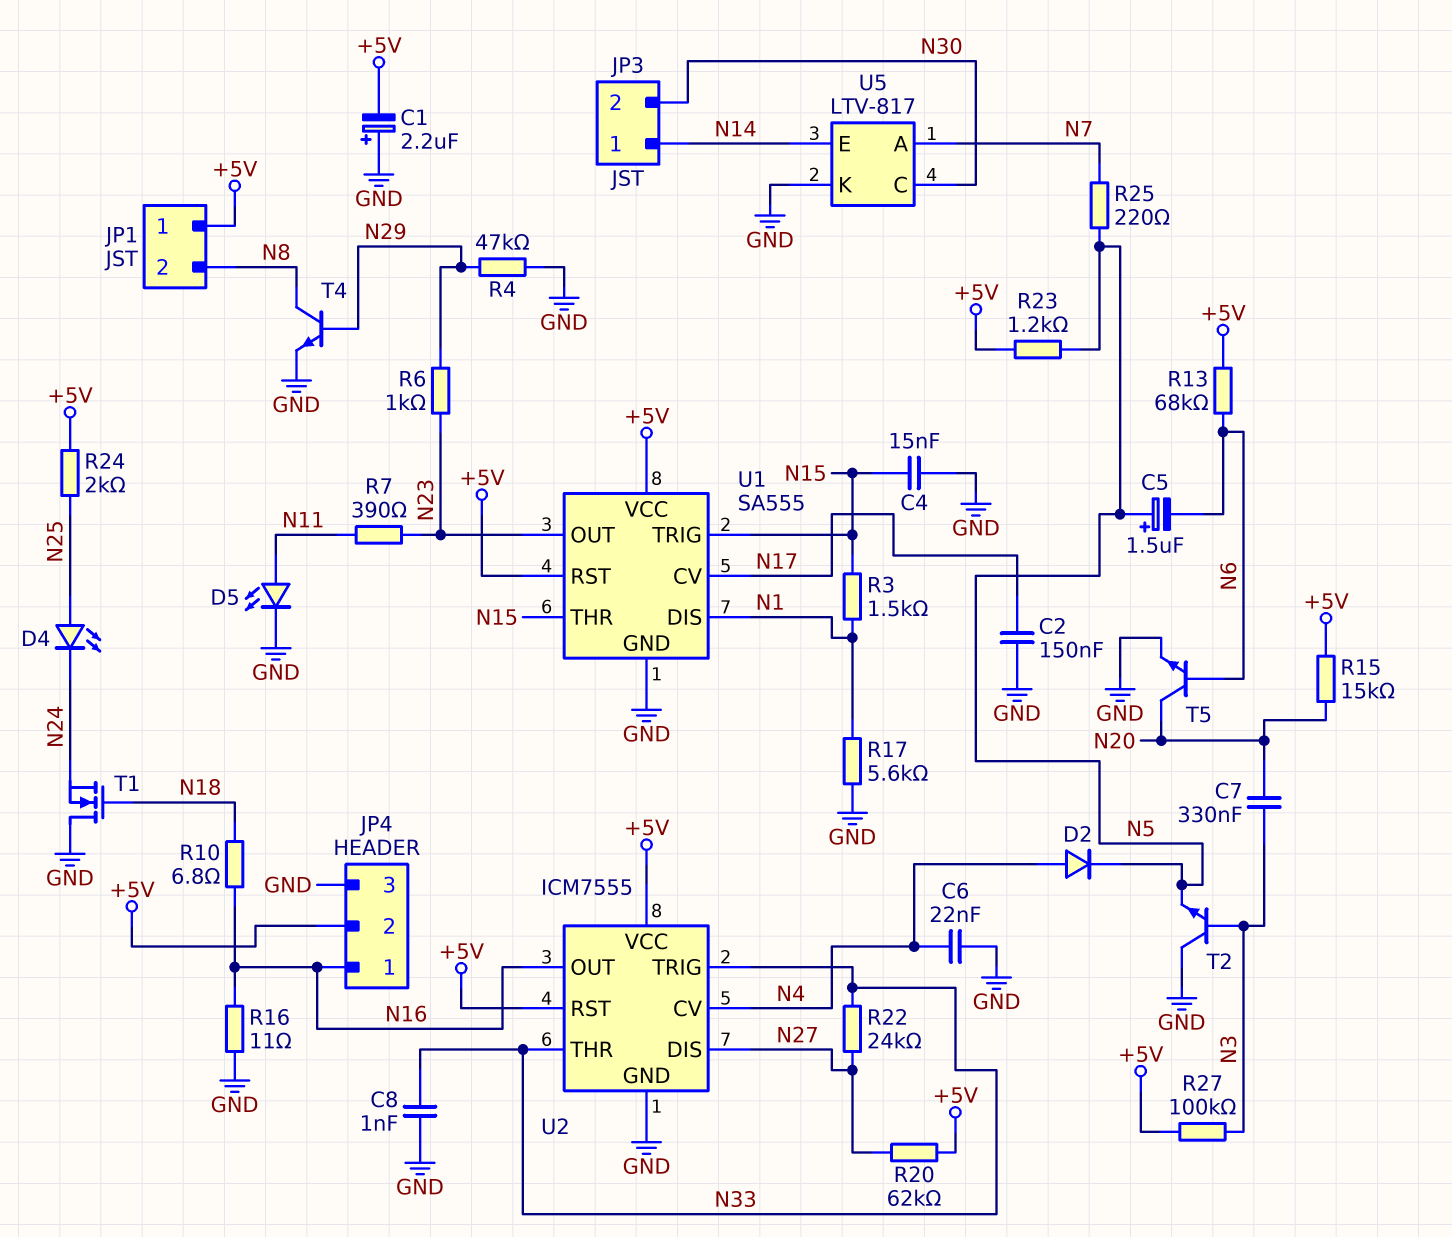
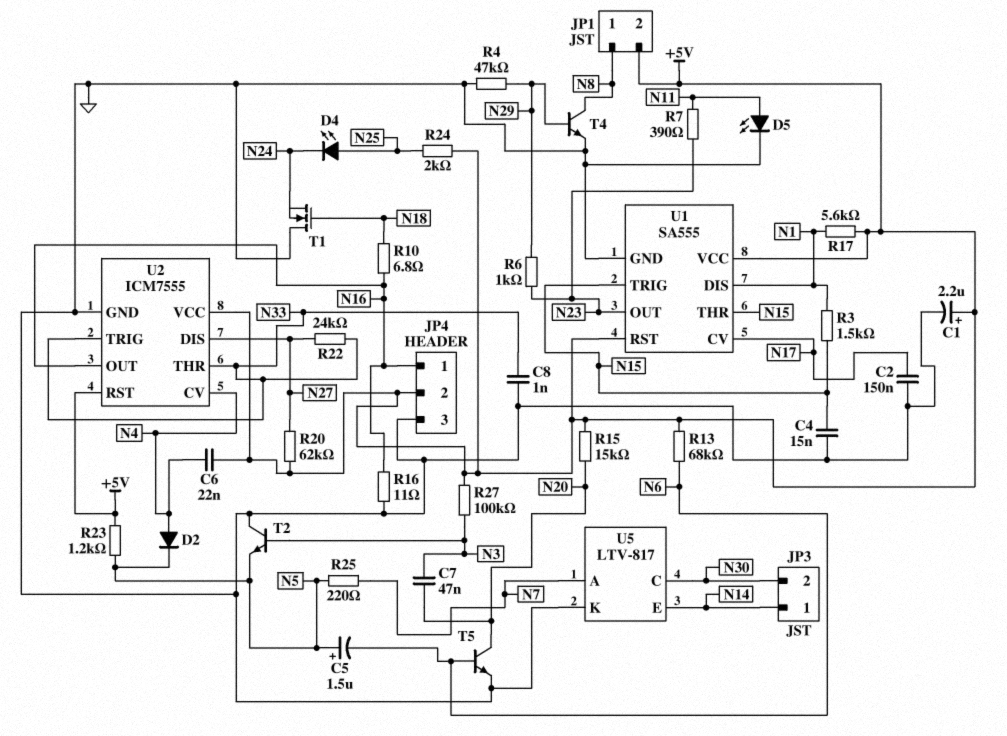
C1: 2.2uF (plus GND, minus +5V) -> 2.2uF (plus +5V, minus GND)
C6: 22nF (GND, N4) -> 22nF (+5V, N4)
C7: 330nF (N3, N20) -> 47nF (N3, N20)
JP1 pin 1: +5V -> N8
JP1 pin 2: N8 -> +5V
R17: 5.6k (GND, N1) -> 5.6k (+5V, N1)

